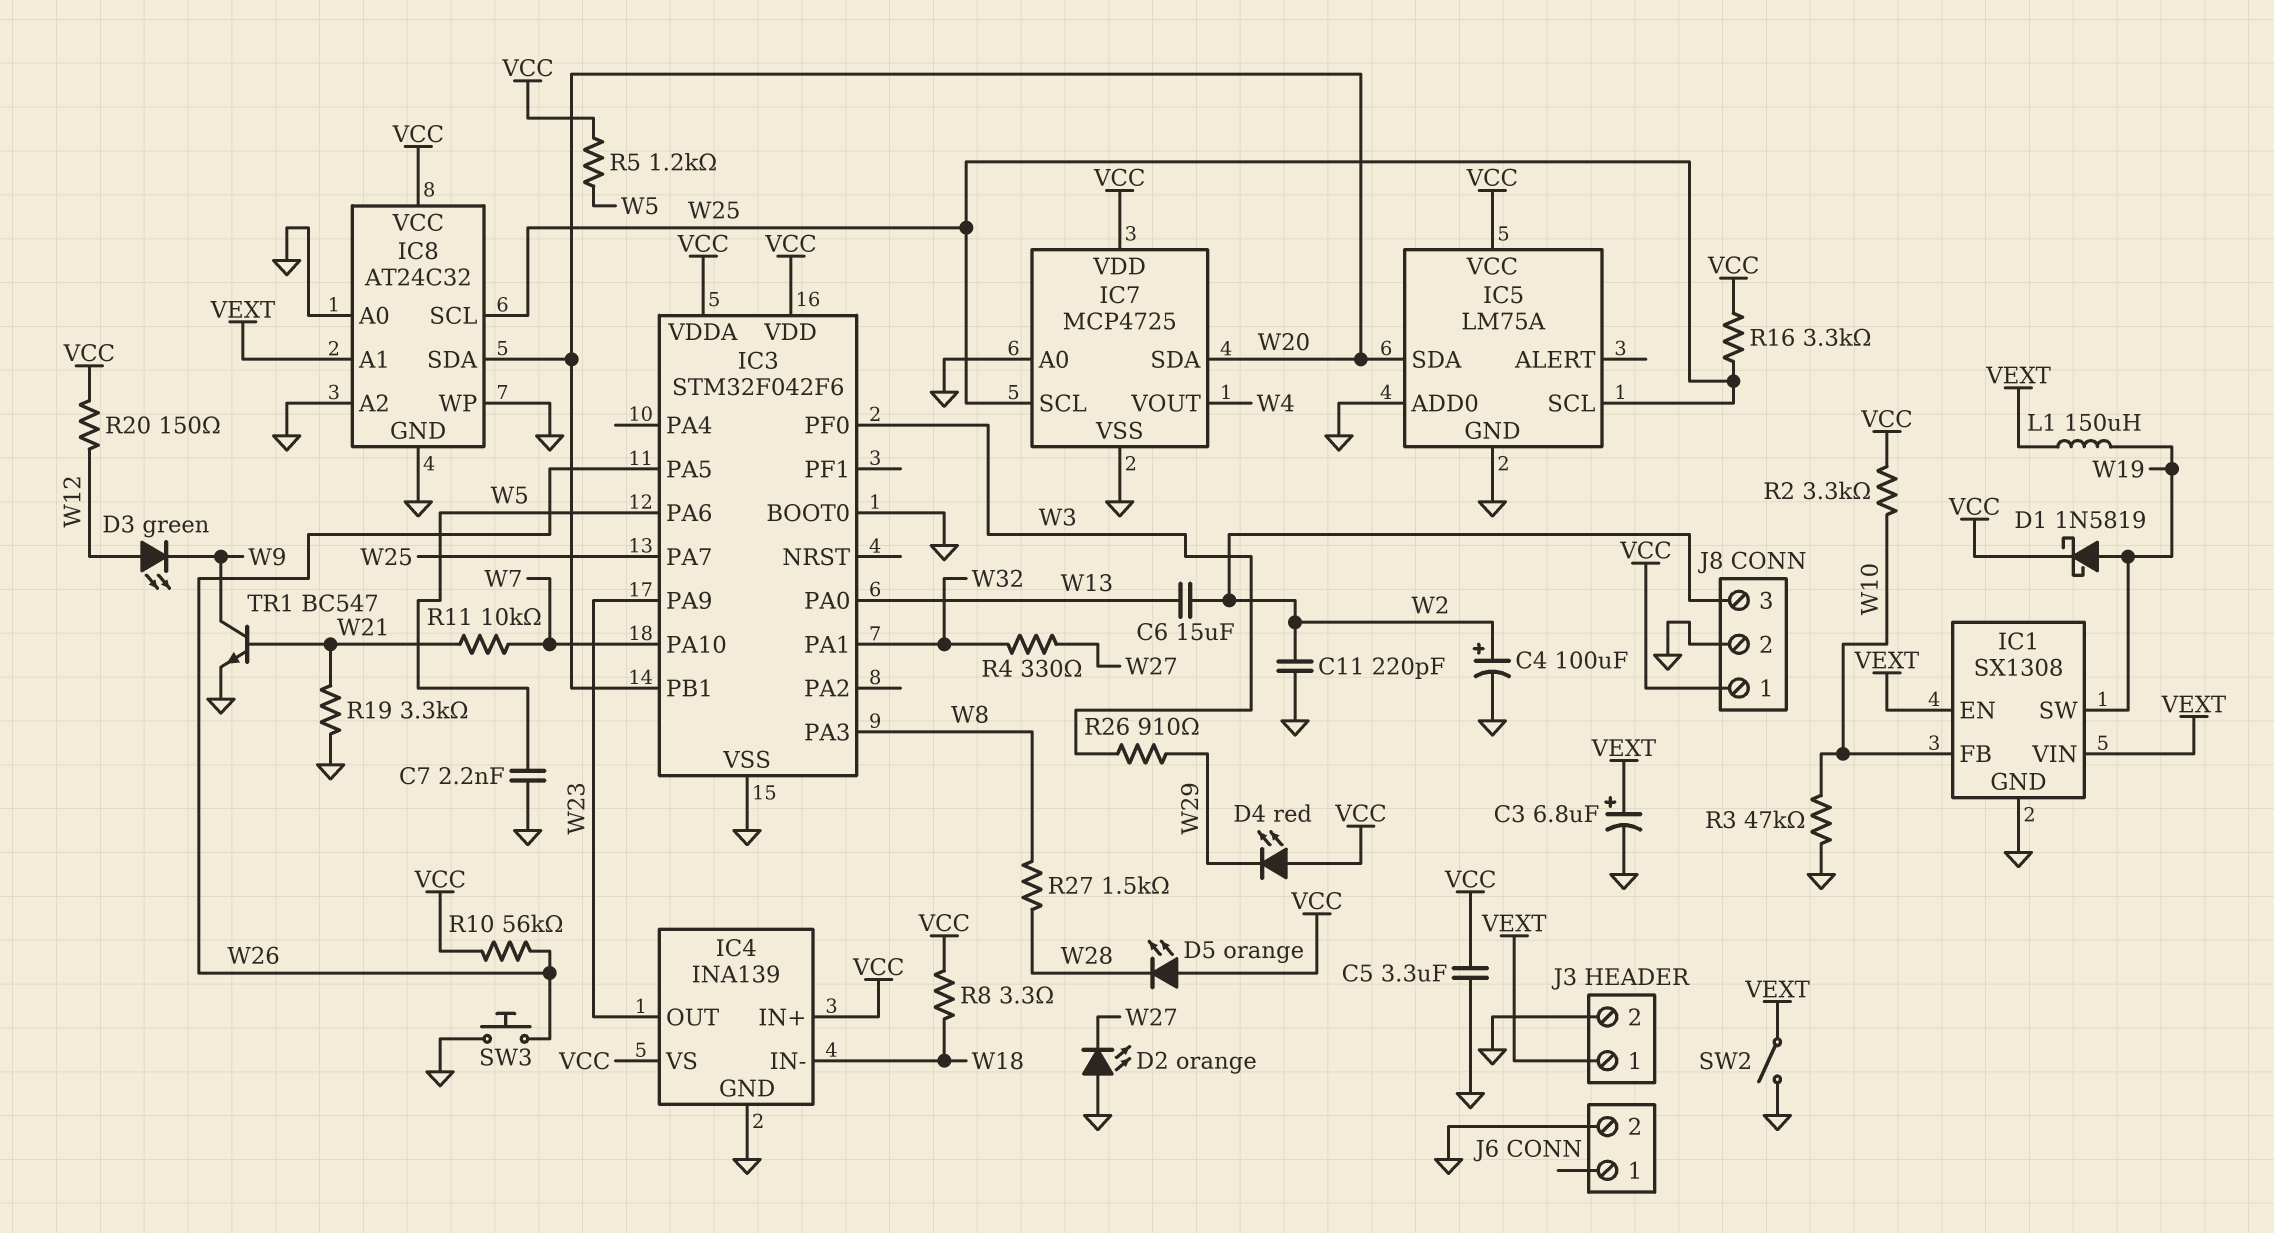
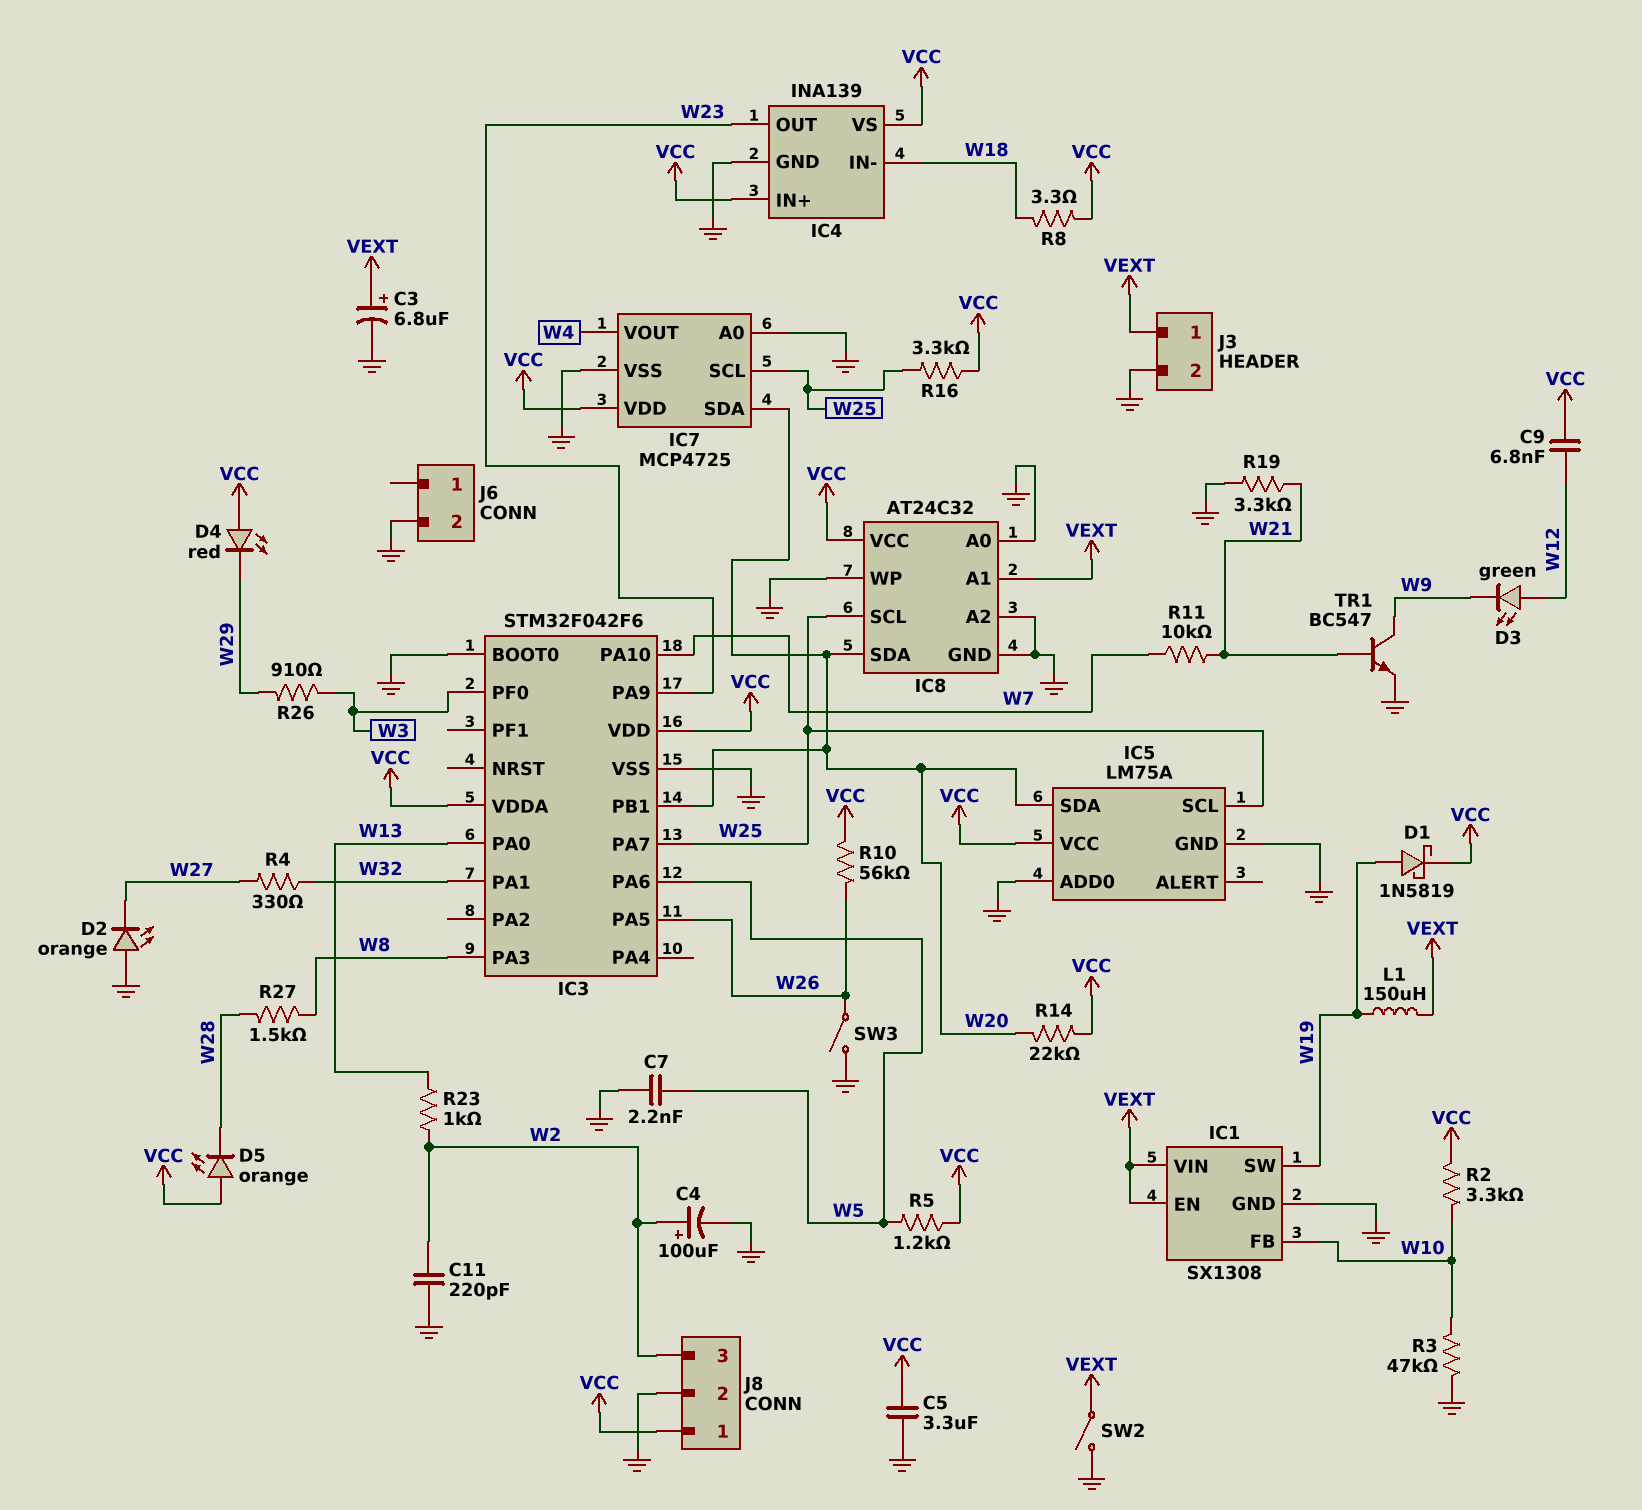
C6: 15uF (W2, W13) -> none
C9: none -> 6.8nF (VCC, W12)
R14: none -> 22k (VCC, W20)
R20: 150 (VCC, W12) -> none
R23: none -> 1k (W2, W13)
SW3: button (GND, W26) -> switch (GND, W26)

